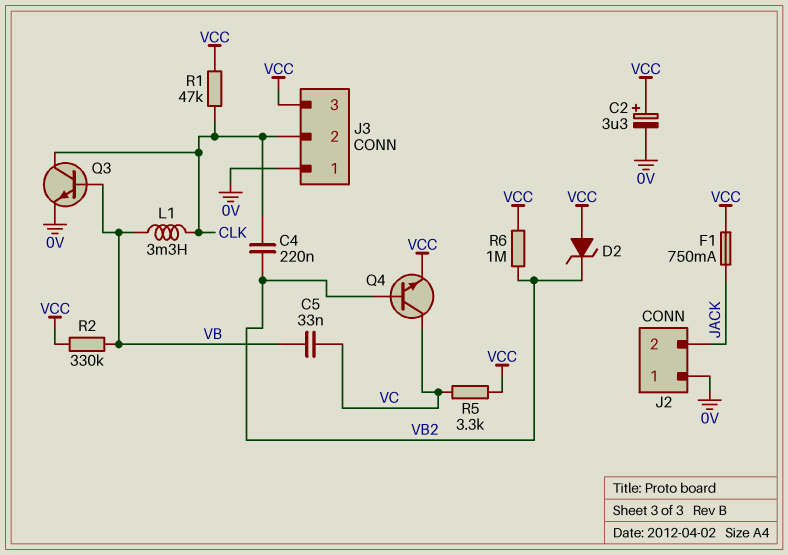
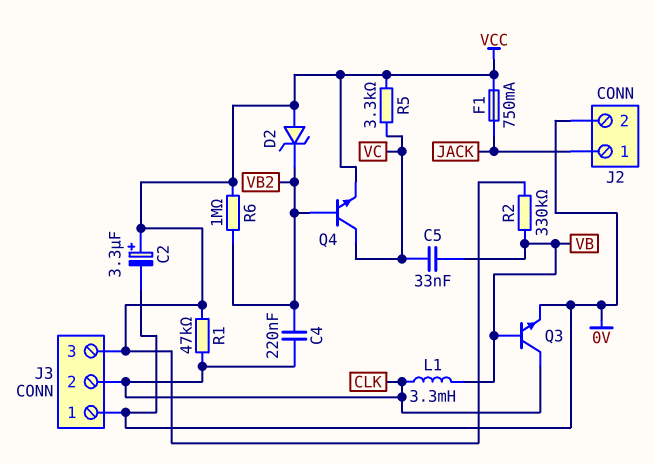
J2 pin 1: 0V -> JACK
J2 pin 2: JACK -> 0V

